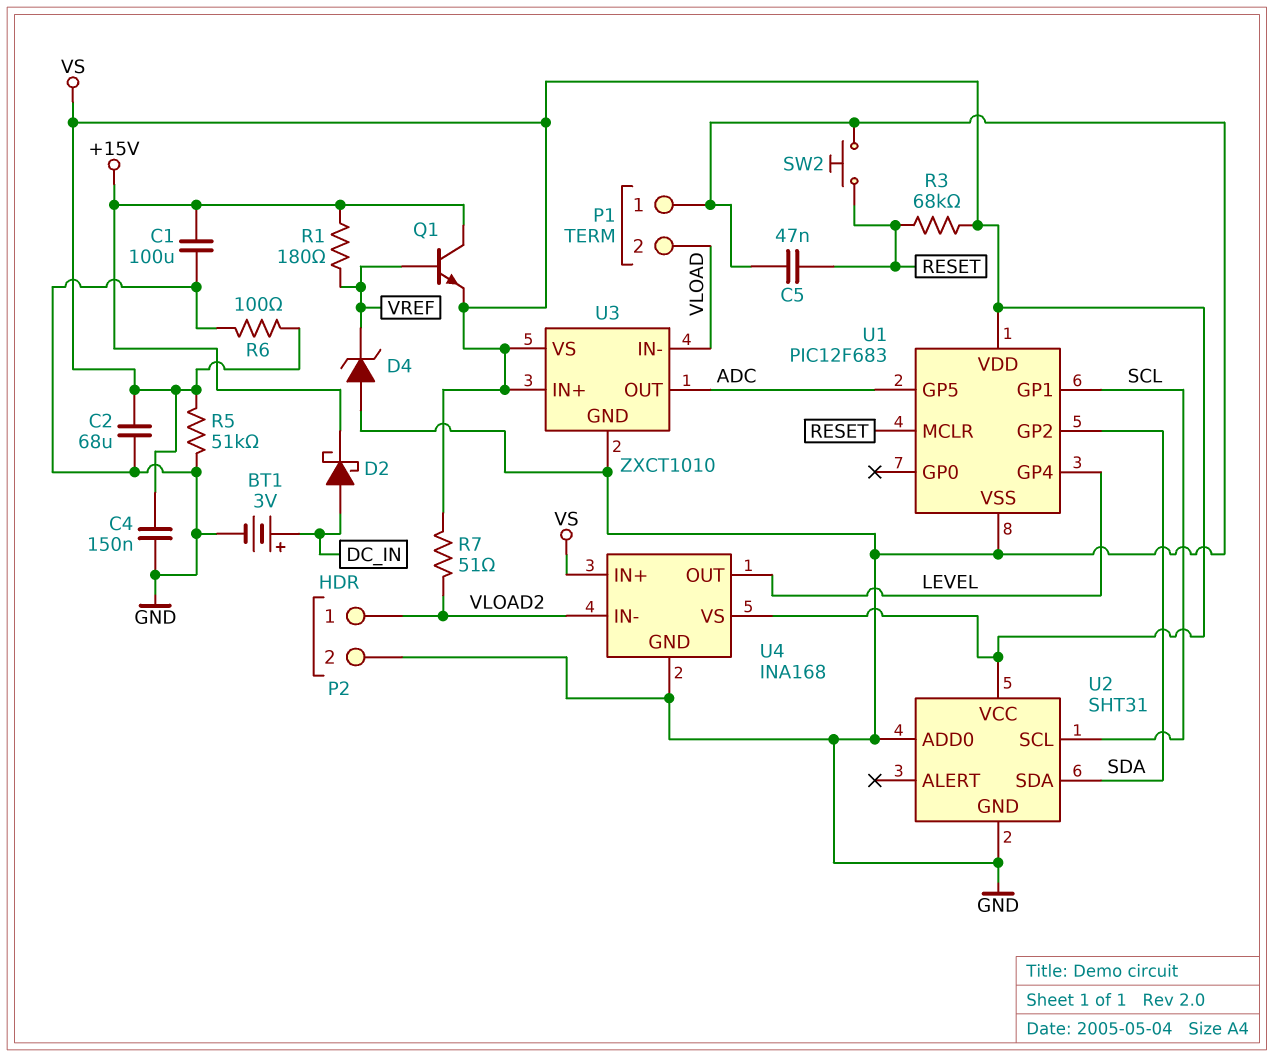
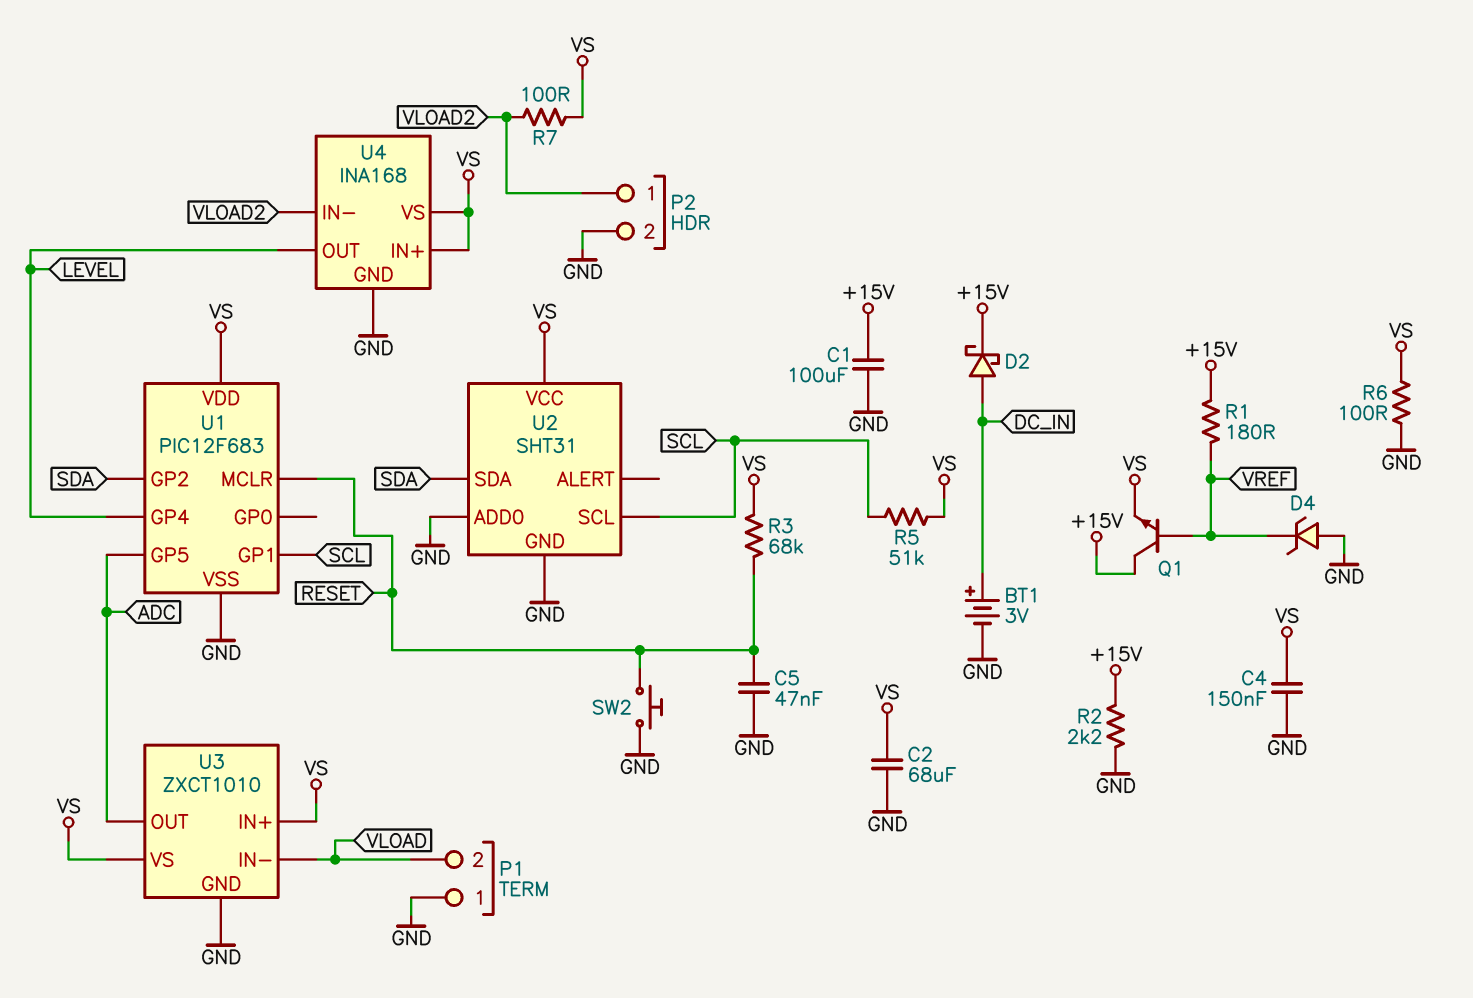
R2: none -> 2.2k (+15V, GND)
R5: 51k (GND, VS) -> 51k (SCL, VS)
R7: 51 (VLOAD2, VS) -> 100 (VLOAD2, VS)

